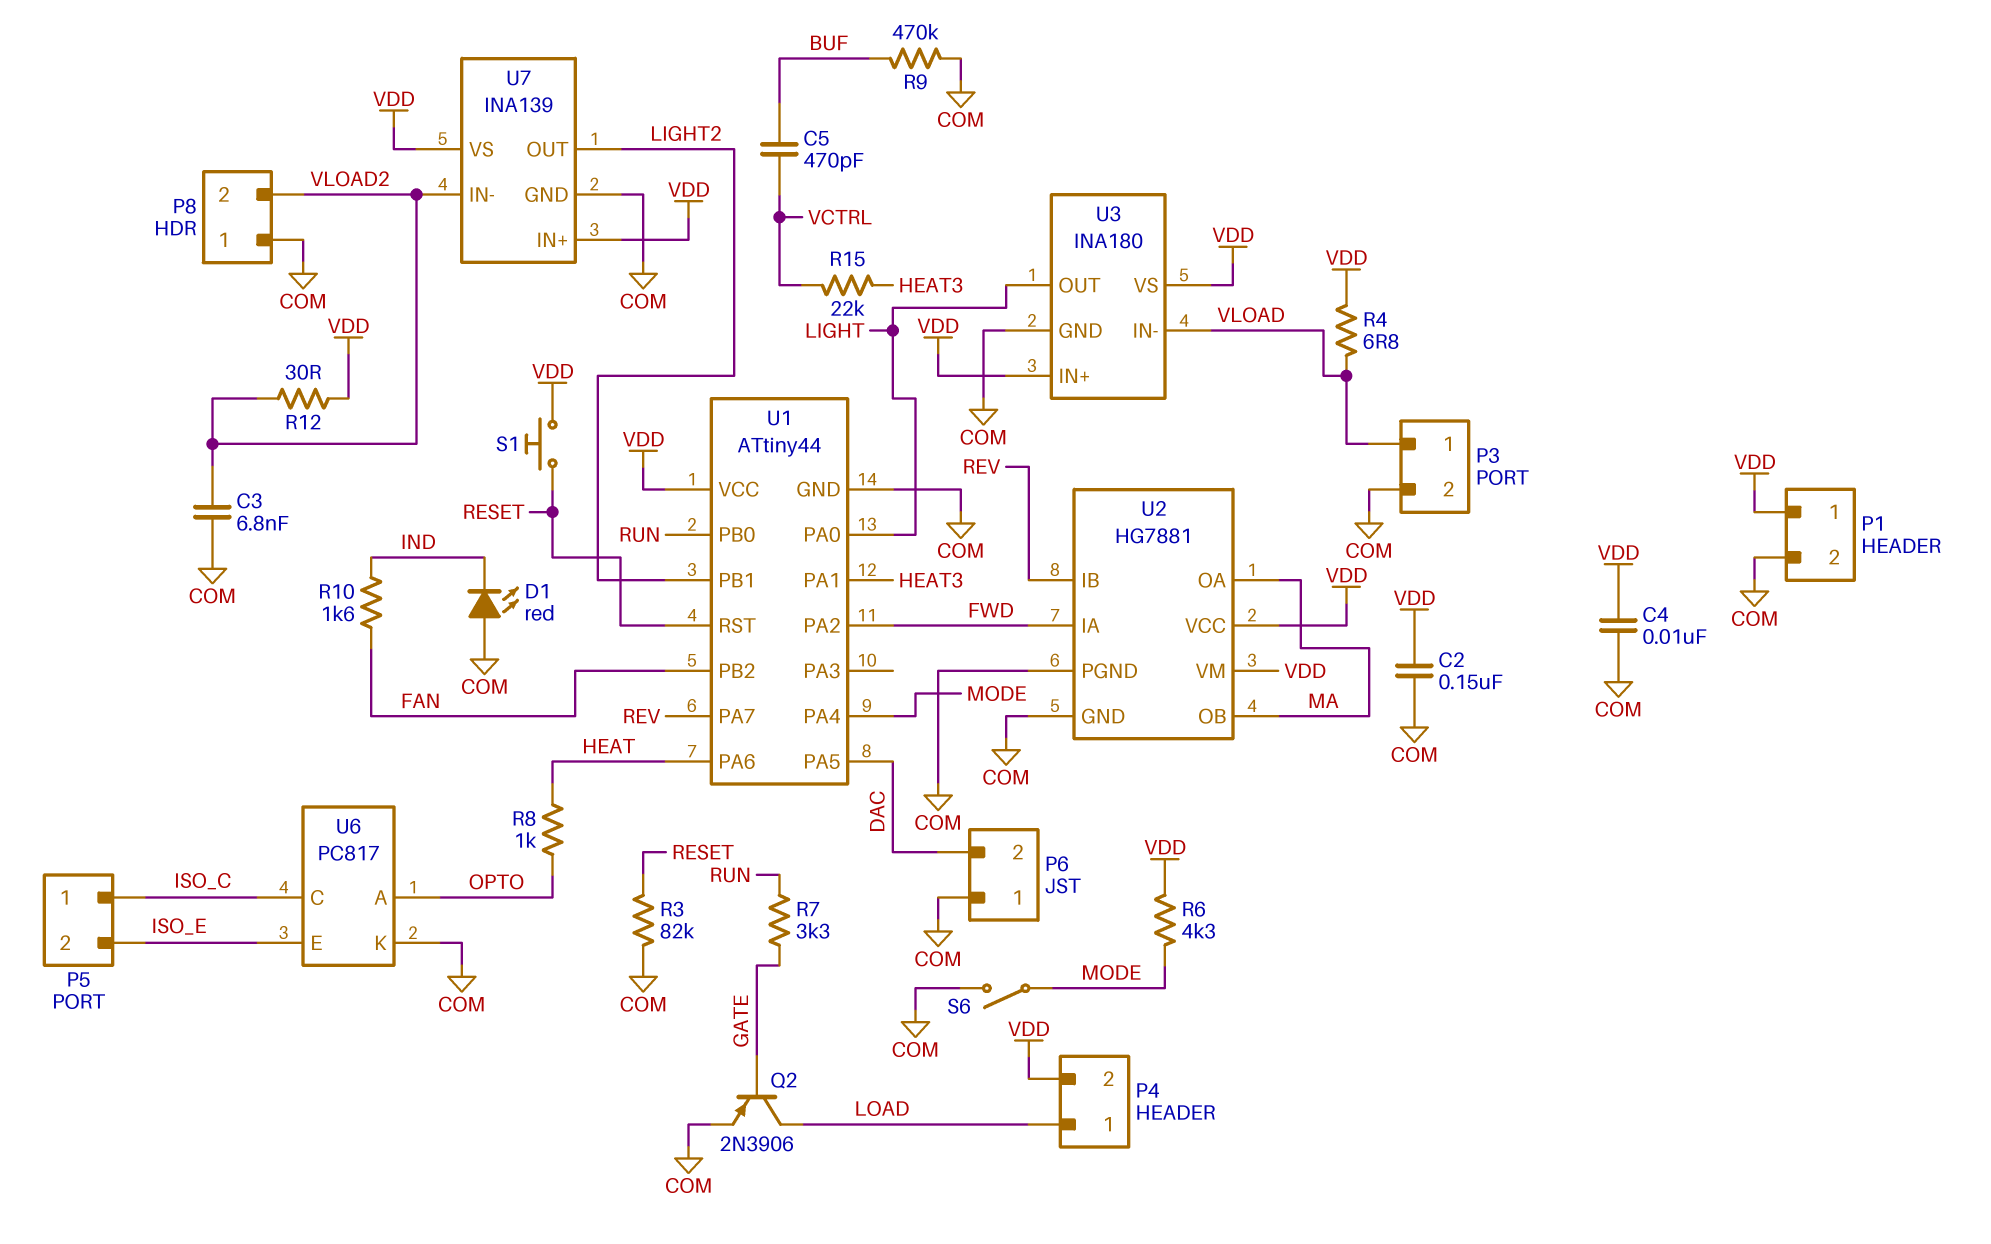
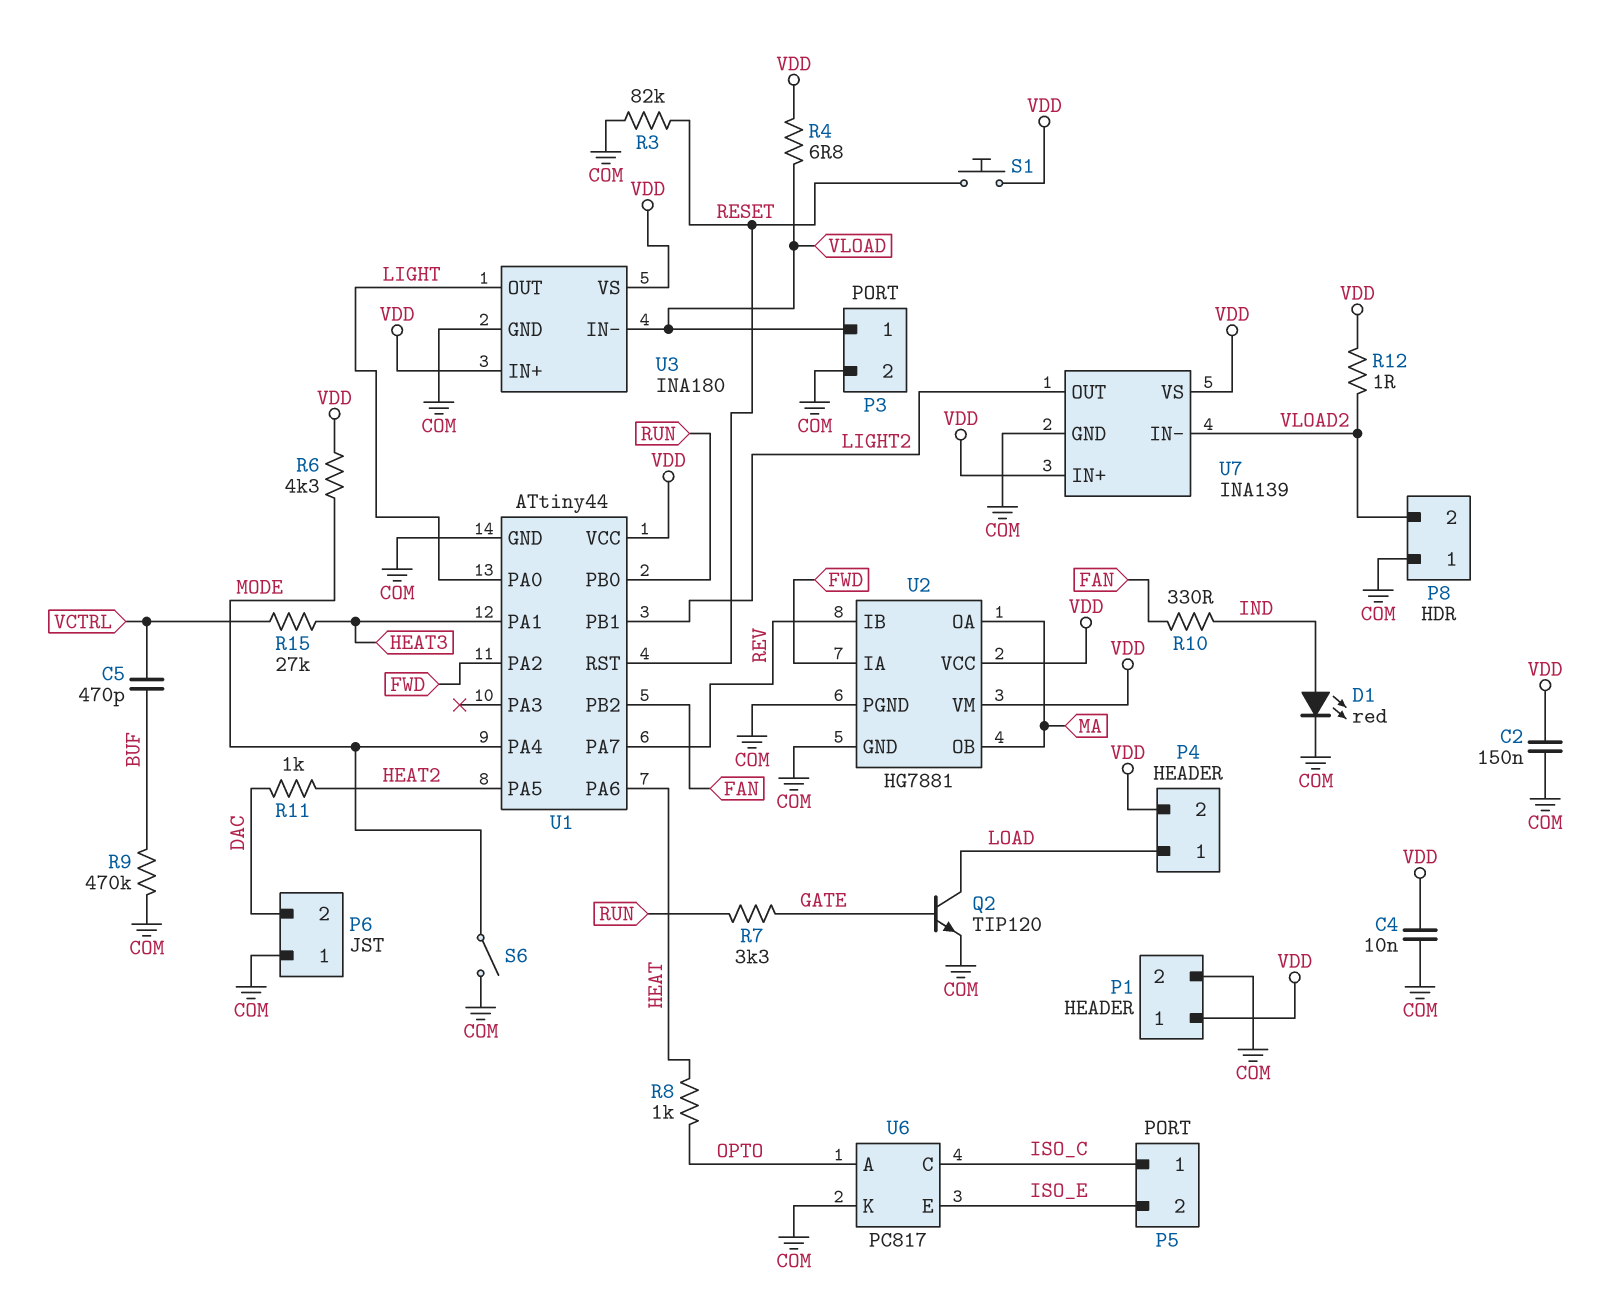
C3: 6.8nF (COM, VLOAD2) -> none
D1: LED red (A COM, K IND) -> LED red (A IND, K COM)
Q2: PNP 2N3906 (B GATE, C LOAD, E COM) -> NPN TIP120 (B GATE, C LOAD, E COM)
R10: 1.6k (FAN, IND) -> 330 (FAN, IND)
R11: none -> 1k (DAC, HEAT2)
R12: 30 (VDD, VLOAD2) -> 1 (VDD, VLOAD2)
R15: 22k (HEAT3, VCTRL) -> 27k (HEAT3, VCTRL)
U1 pin PA5: DAC -> HEAT2

